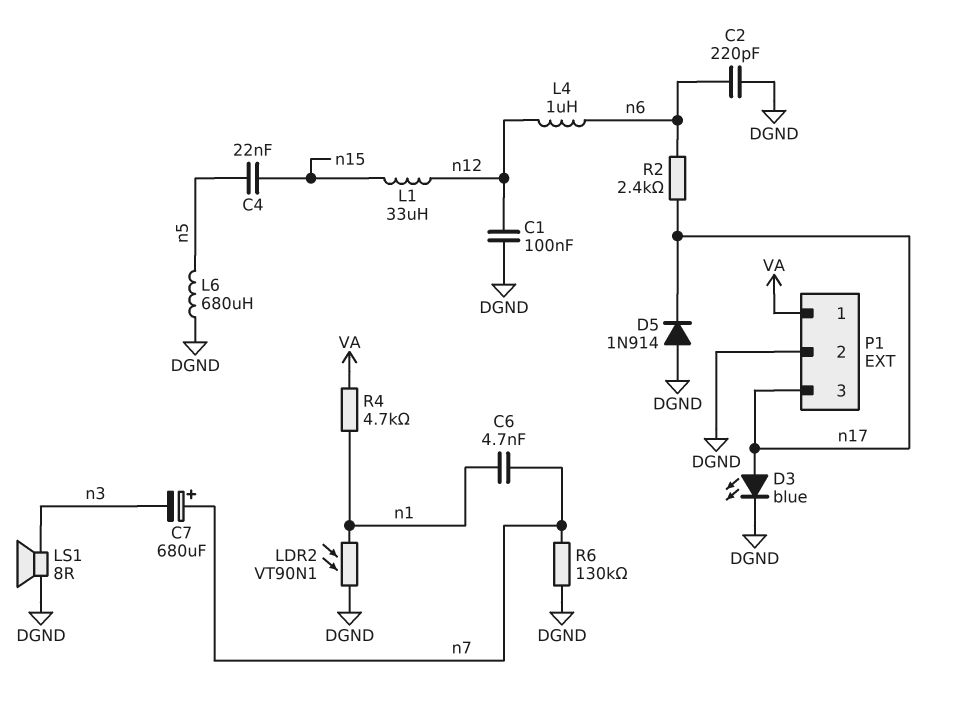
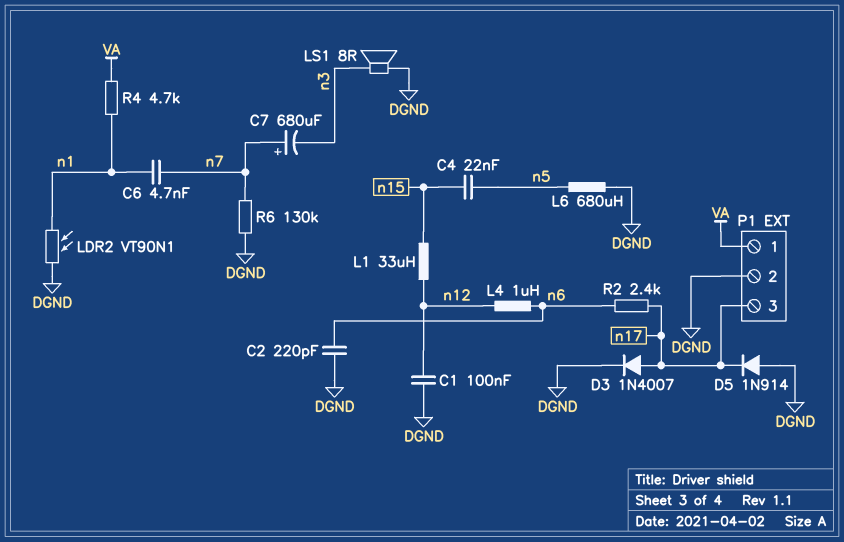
D3: LED blue (A n17, K DGND) -> diode 1N4007 (A n17, K DGND)

